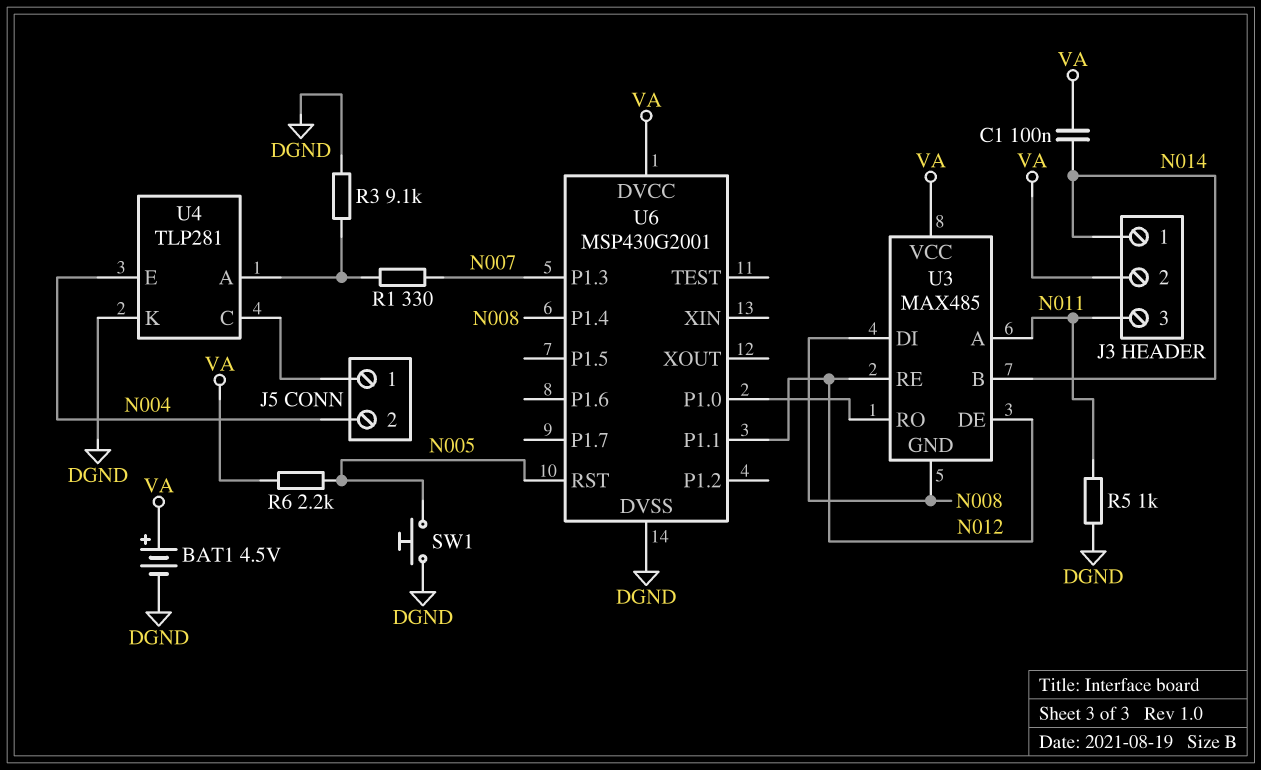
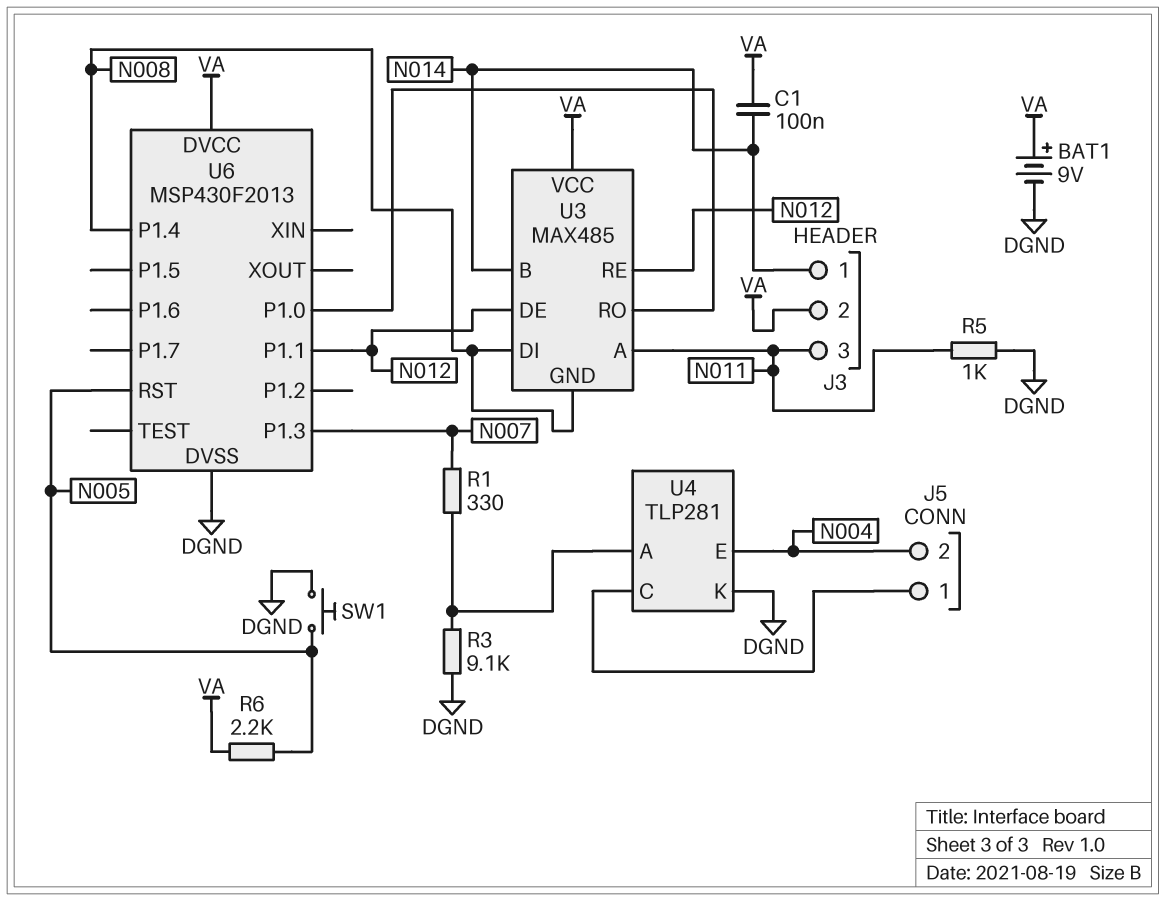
BAT1: 4.5V (plus VA, minus DGND) -> 9V (plus VA, minus DGND)
U6: MSP430G2001 -> MSP430F2013

